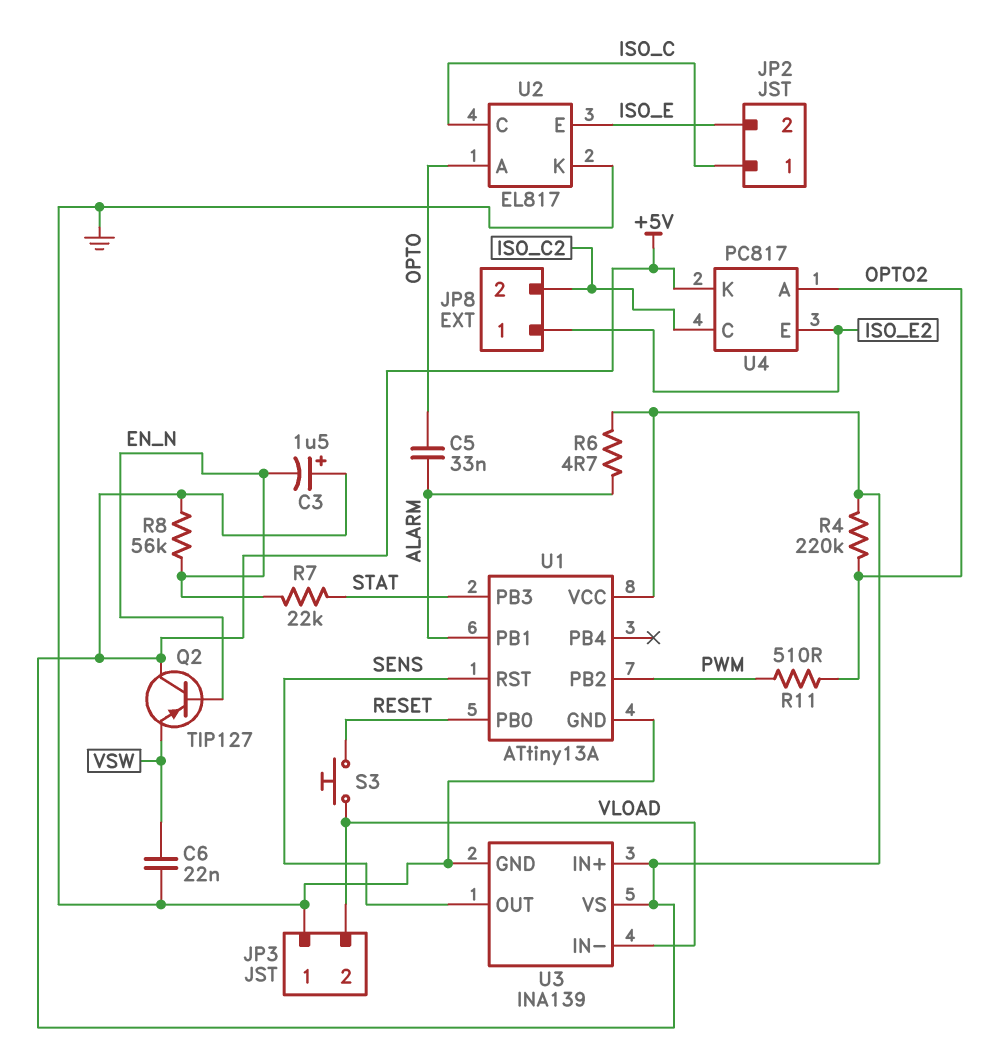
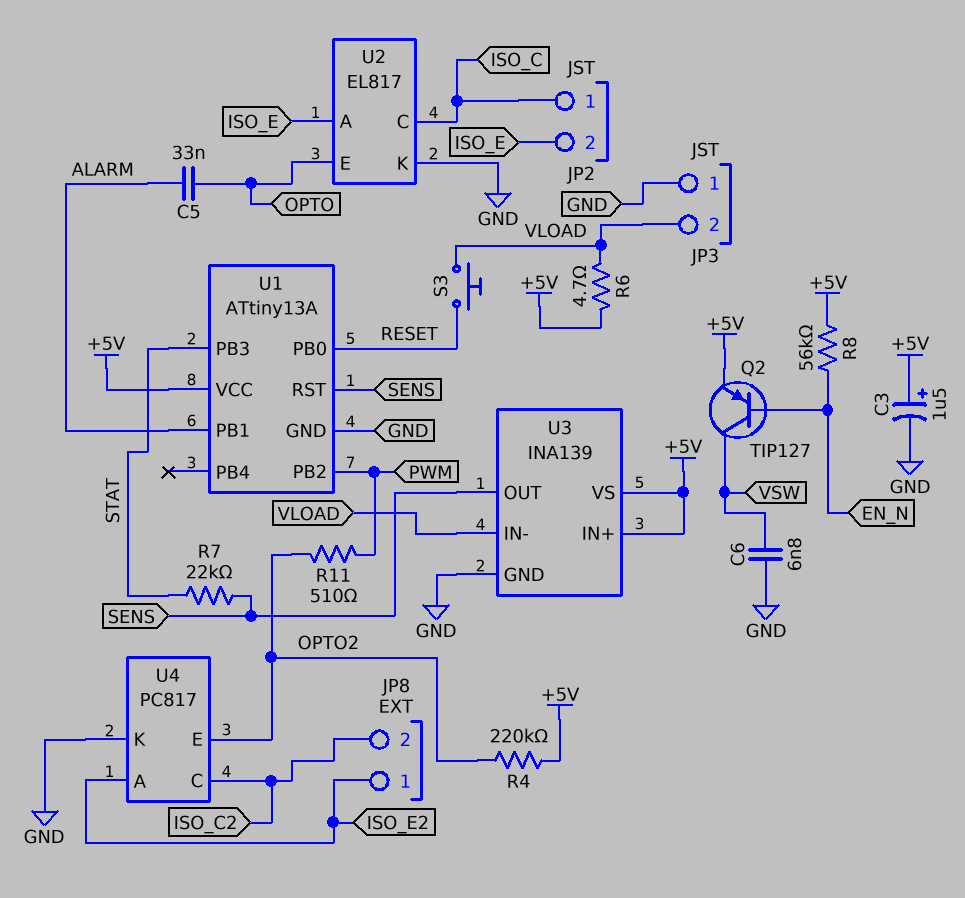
C3: 1.5uF (plus +5V, minus EN_N) -> 1.5uF (plus +5V, minus GND)
C6: 22nF (GND, VSW) -> 6.8nF (GND, VSW)
Q2: PNP TIP127 (B EN_N, C +5V, E VSW) -> PNP TIP127 (B EN_N, C VSW, E +5V)
R6: 4.7 (+5V, ALARM) -> 4.7 (+5V, VLOAD)
R7: 22k (EN_N, STAT) -> 22k (SENS, STAT)
U2 pin A: OPTO -> ISO_E
U2 pin E: ISO_E -> OPTO
U4 pin A: OPTO2 -> ISO_E2
U4 pin E: ISO_E2 -> OPTO2
U4 pin K: +5V -> GND

